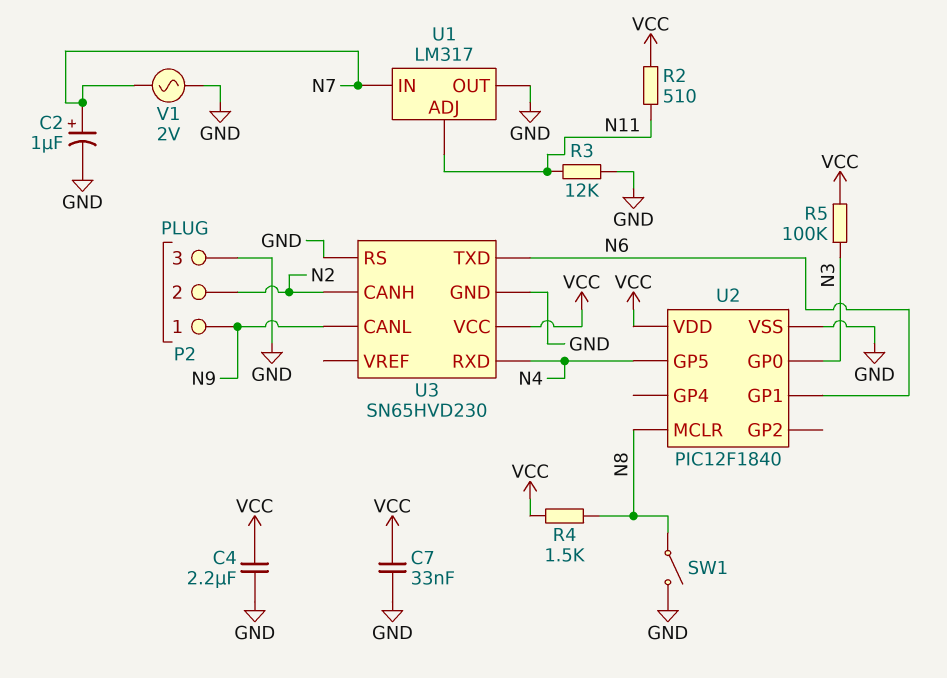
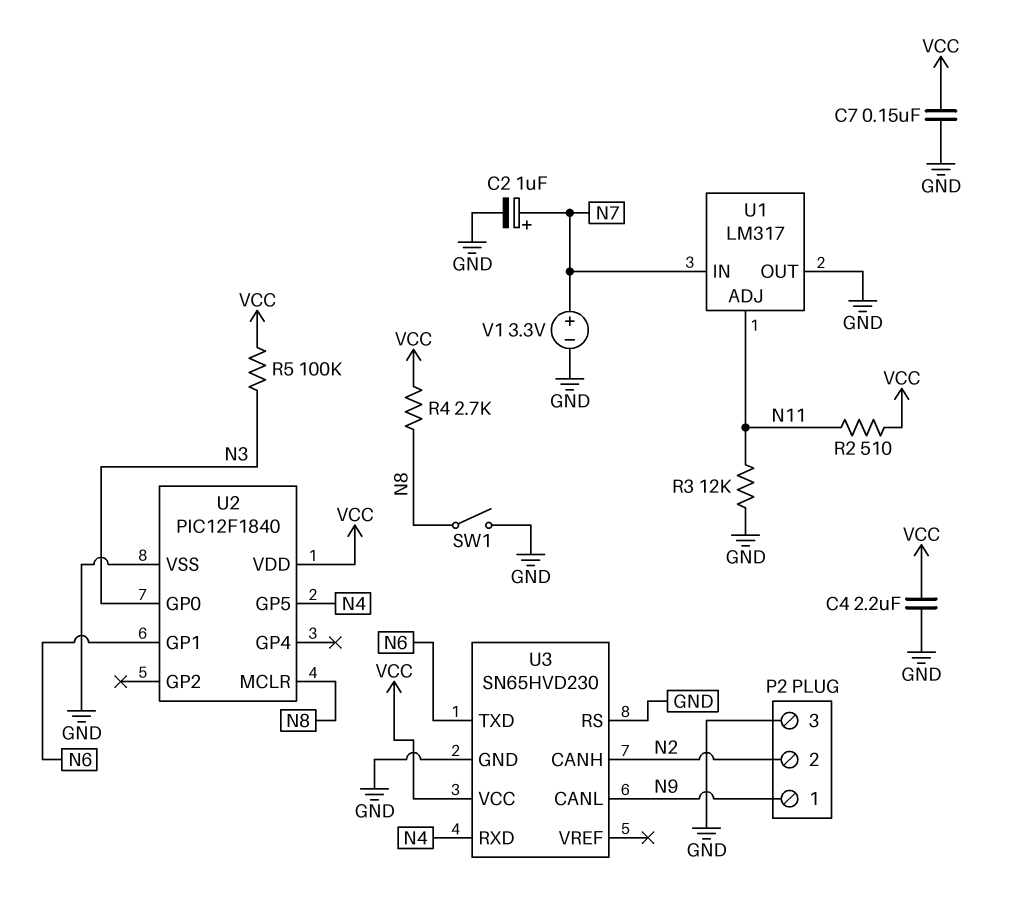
C7: 33nF (GND, VCC) -> 150nF (GND, VCC)
R4: 1.5k (N8, VCC) -> 2.7k (N8, VCC)
V1: AC 2V (GND, N7) -> 3.3V (plus N7, minus GND)

